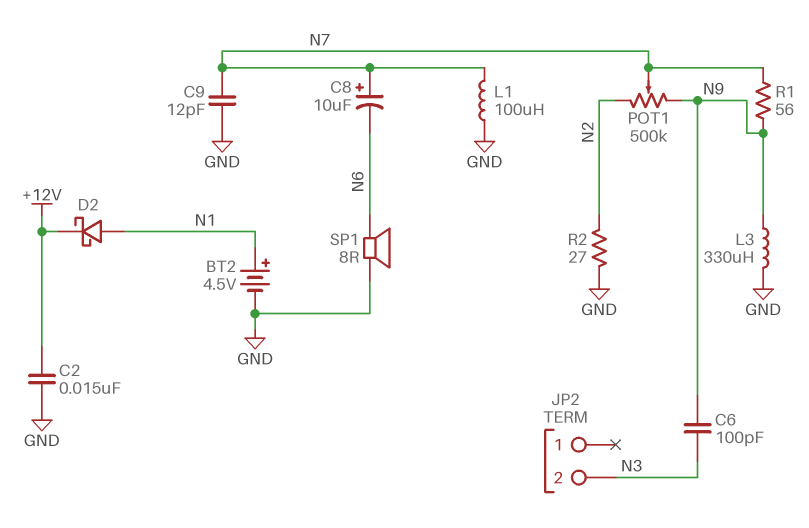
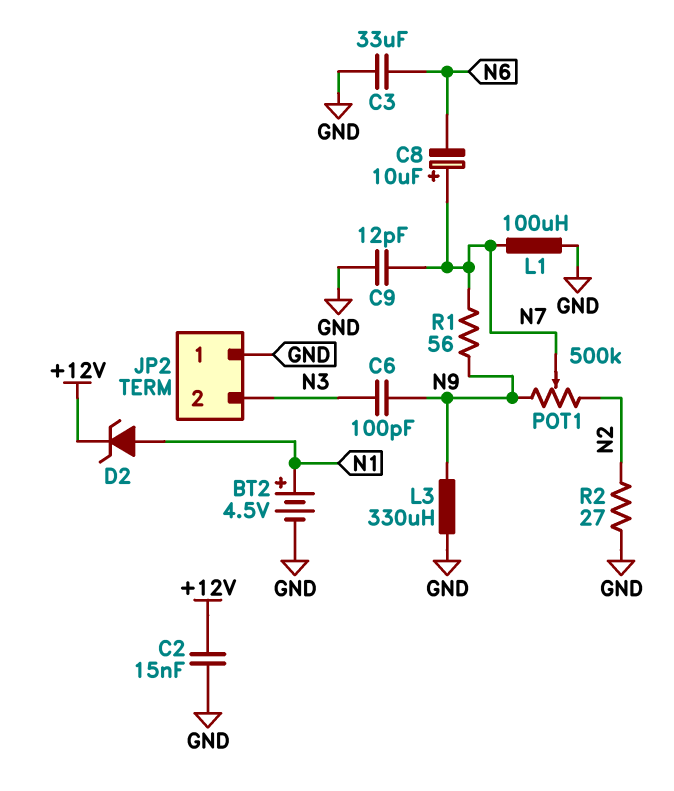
C3: none -> 33uF (GND, N6)
D2: schottky (A N1, K +12V) -> zener (A N1, K +12V)
JP2 pin 1: none -> GND
SP1: speaker 8R (GND, N6) -> none

